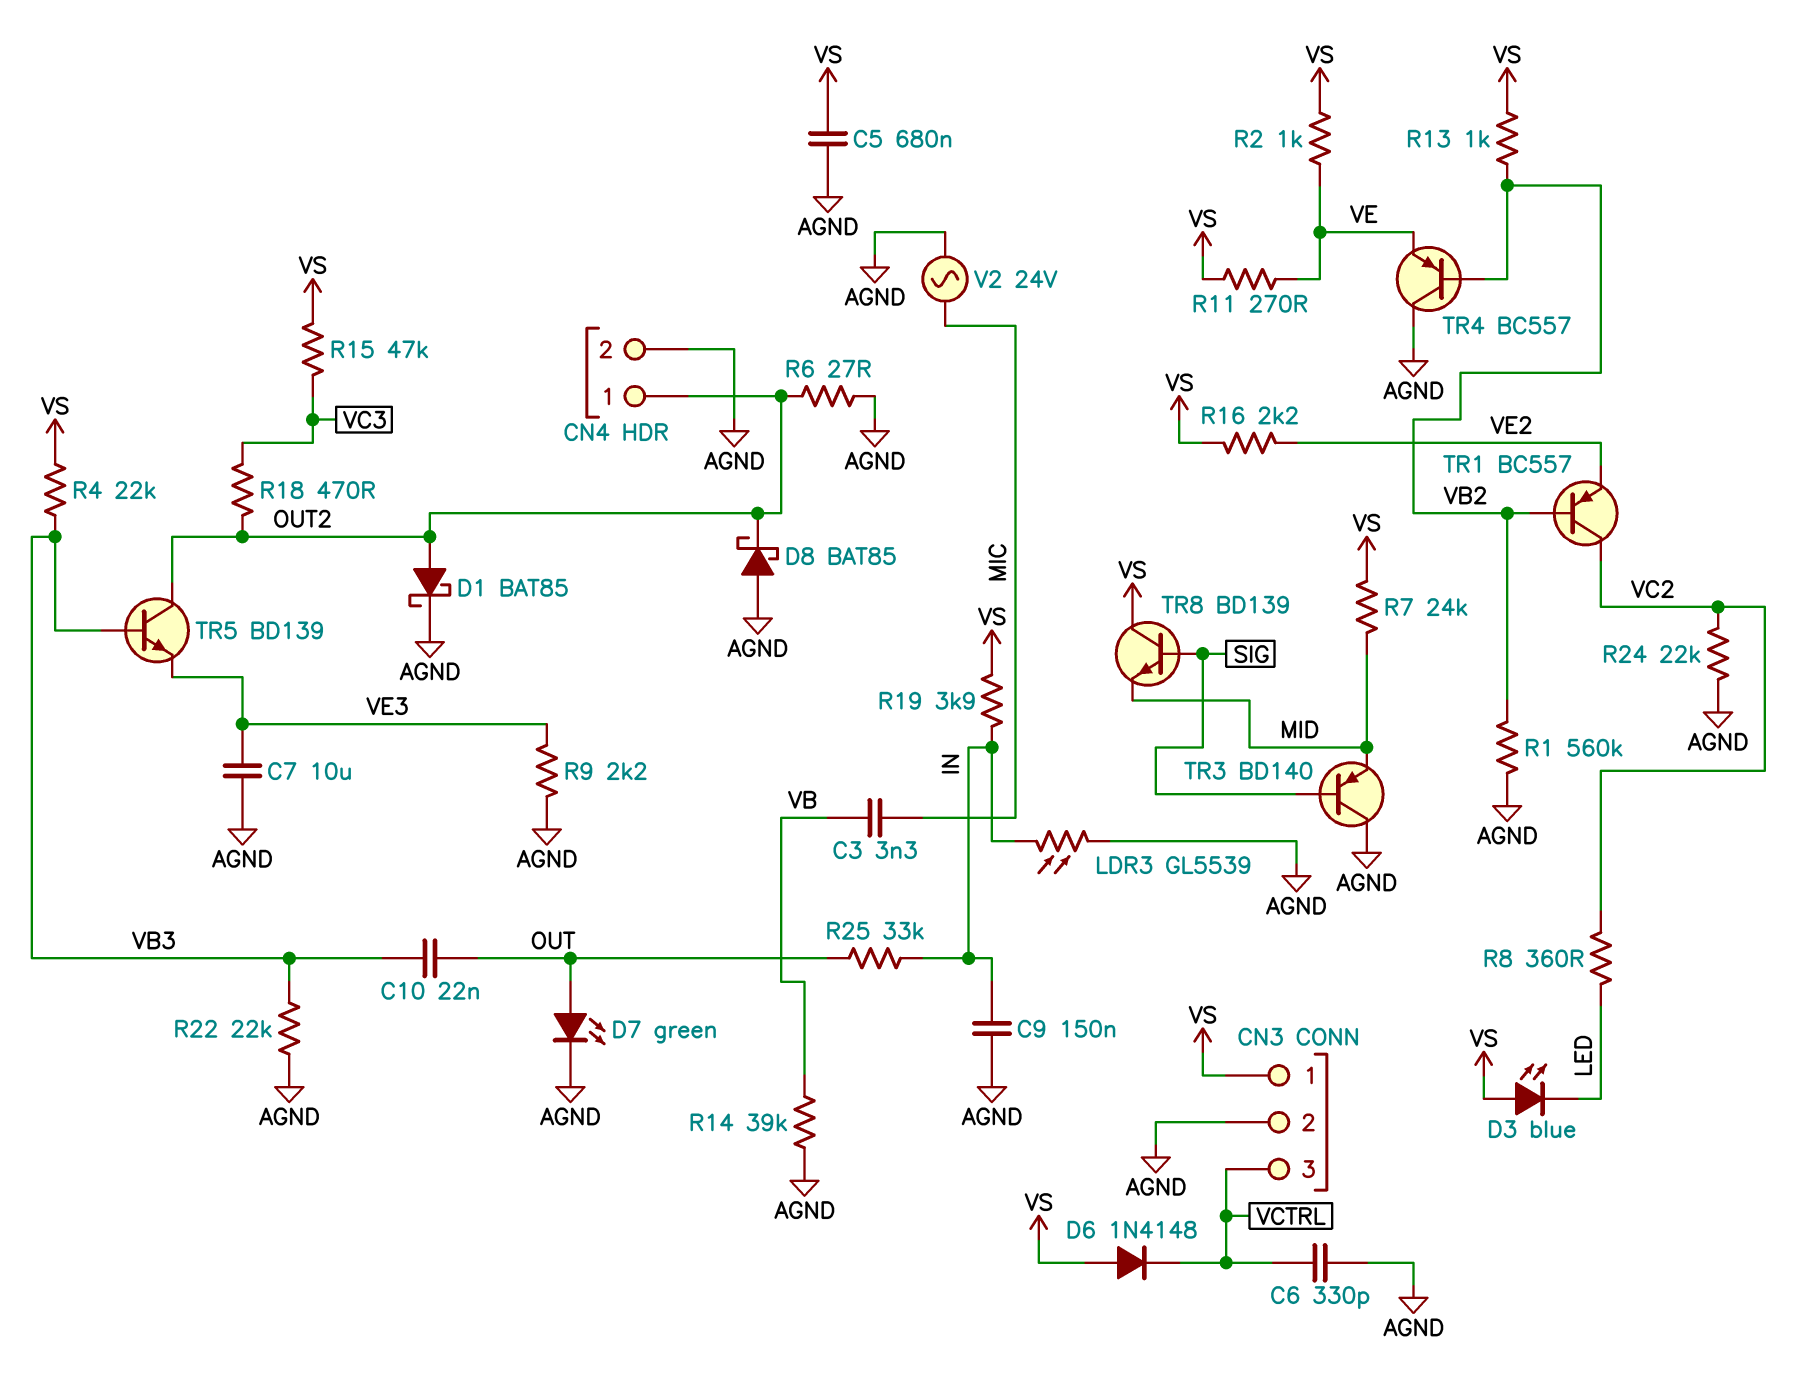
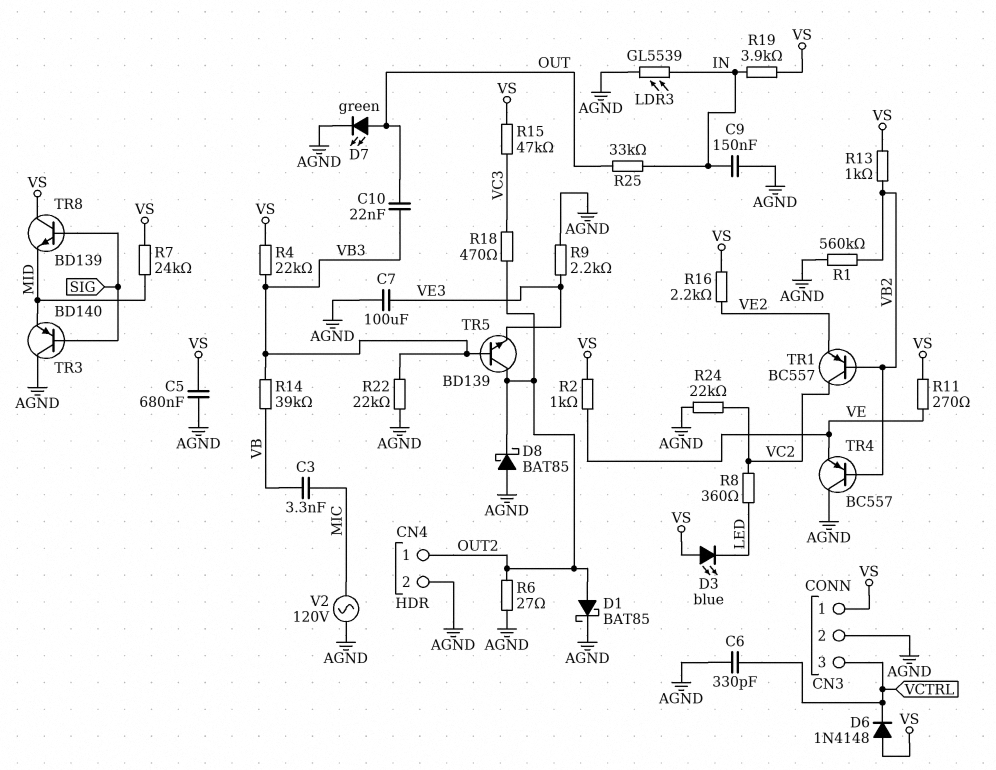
C7: 10uF (AGND, VE3) -> 100uF (AGND, VE3)
R14: 39k (AGND, VB) -> 39k (VB, VB3)
V2: AC 24V (AGND, MIC) -> AC 120V (AGND, MIC)

